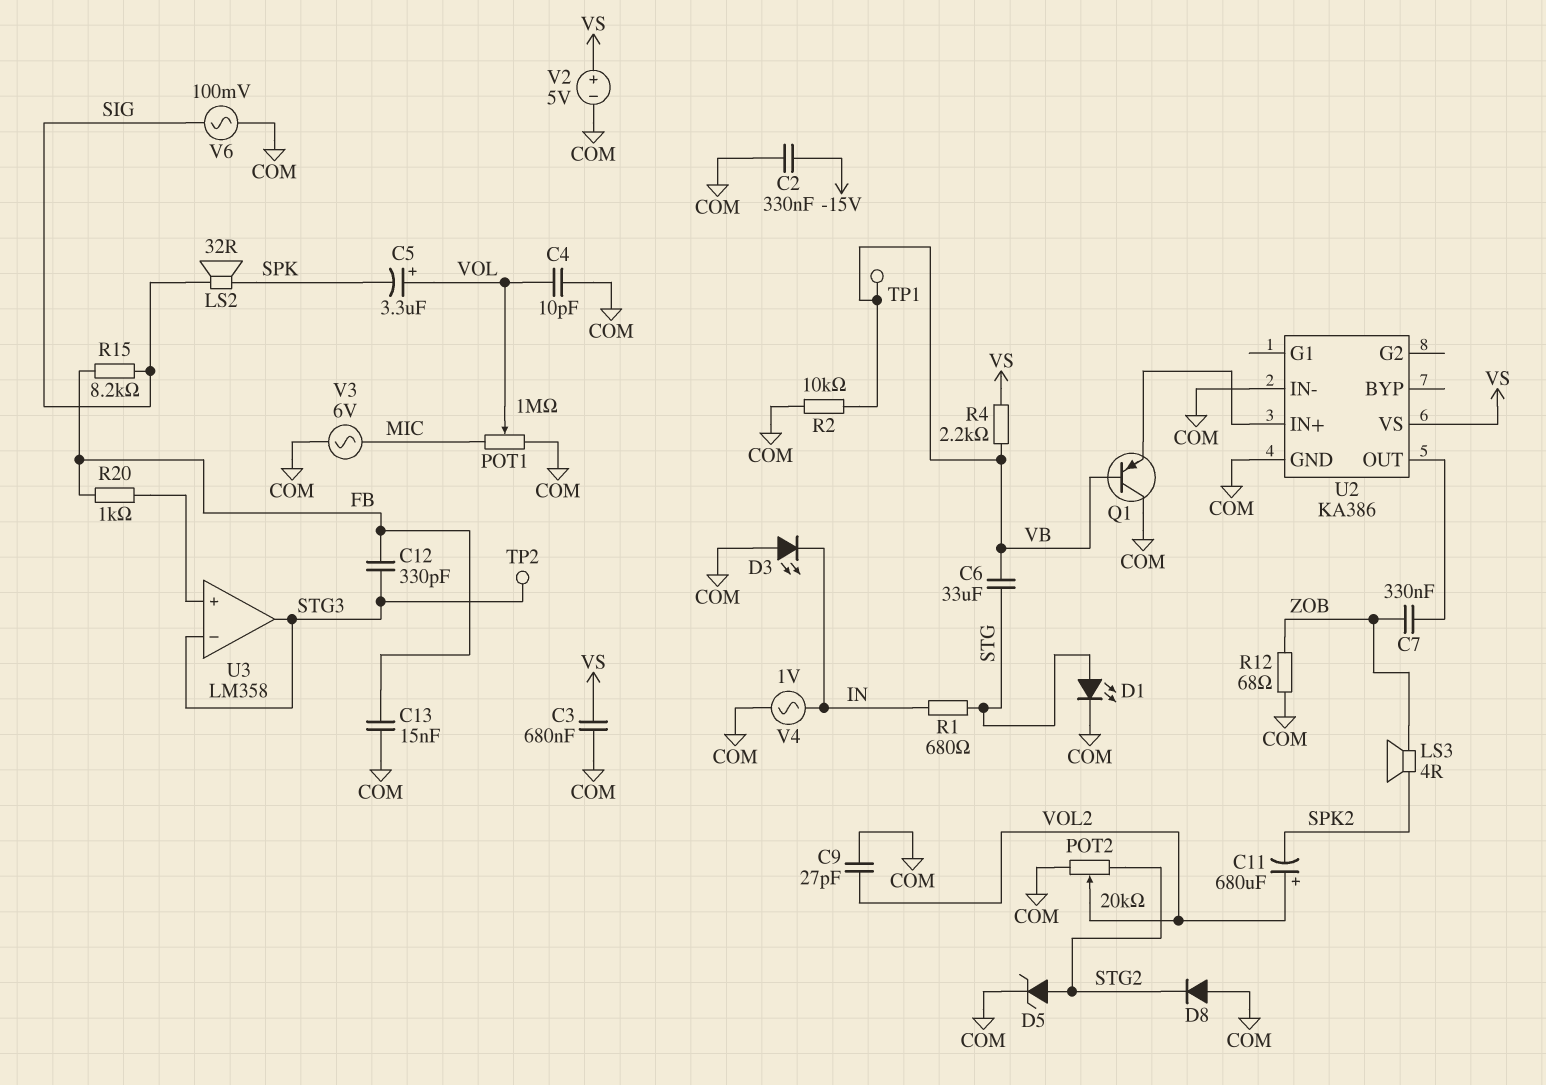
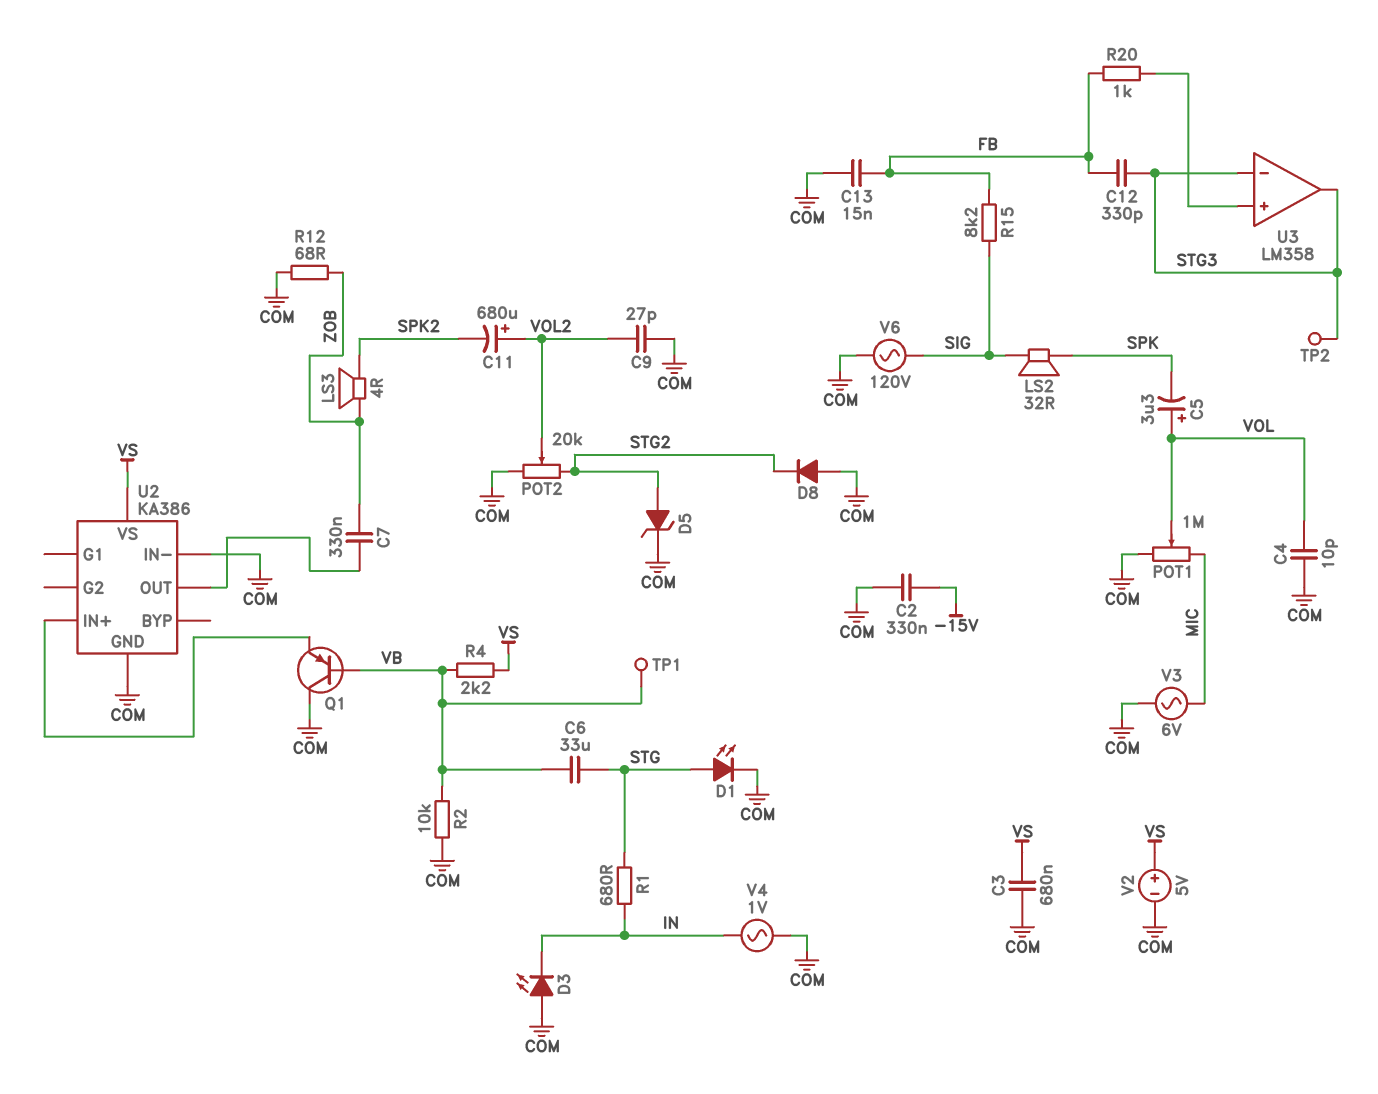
V6: AC 100mV (COM, SIG) -> AC 120V (COM, SIG)

